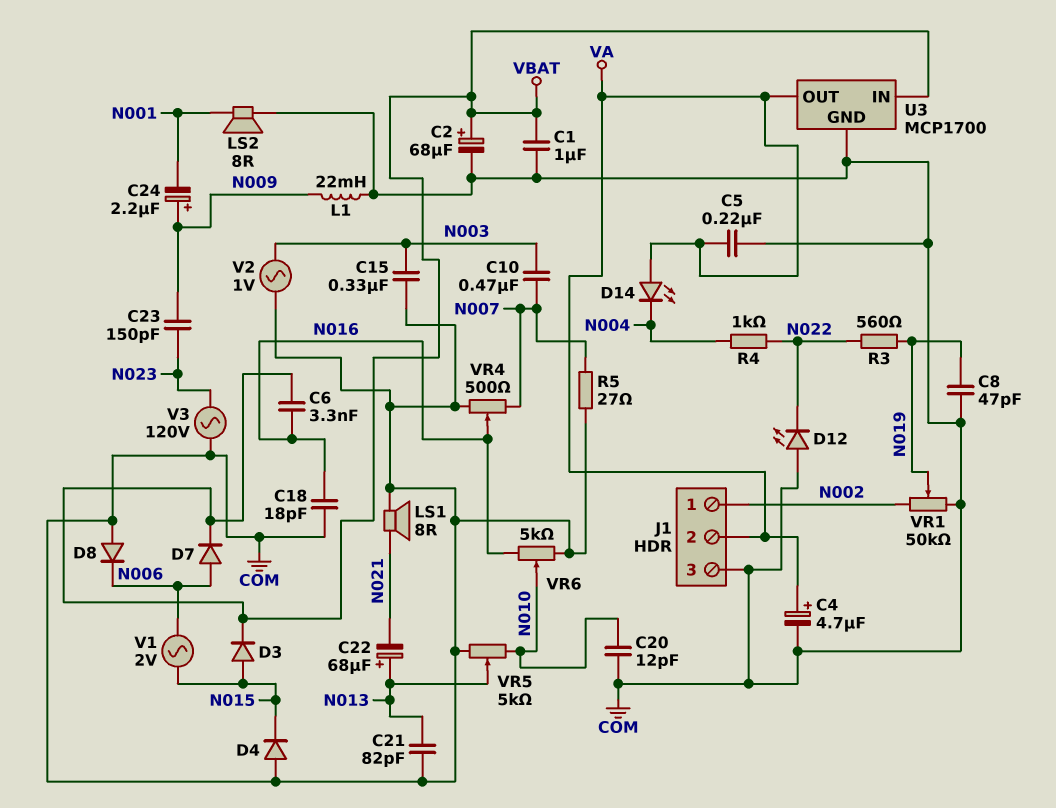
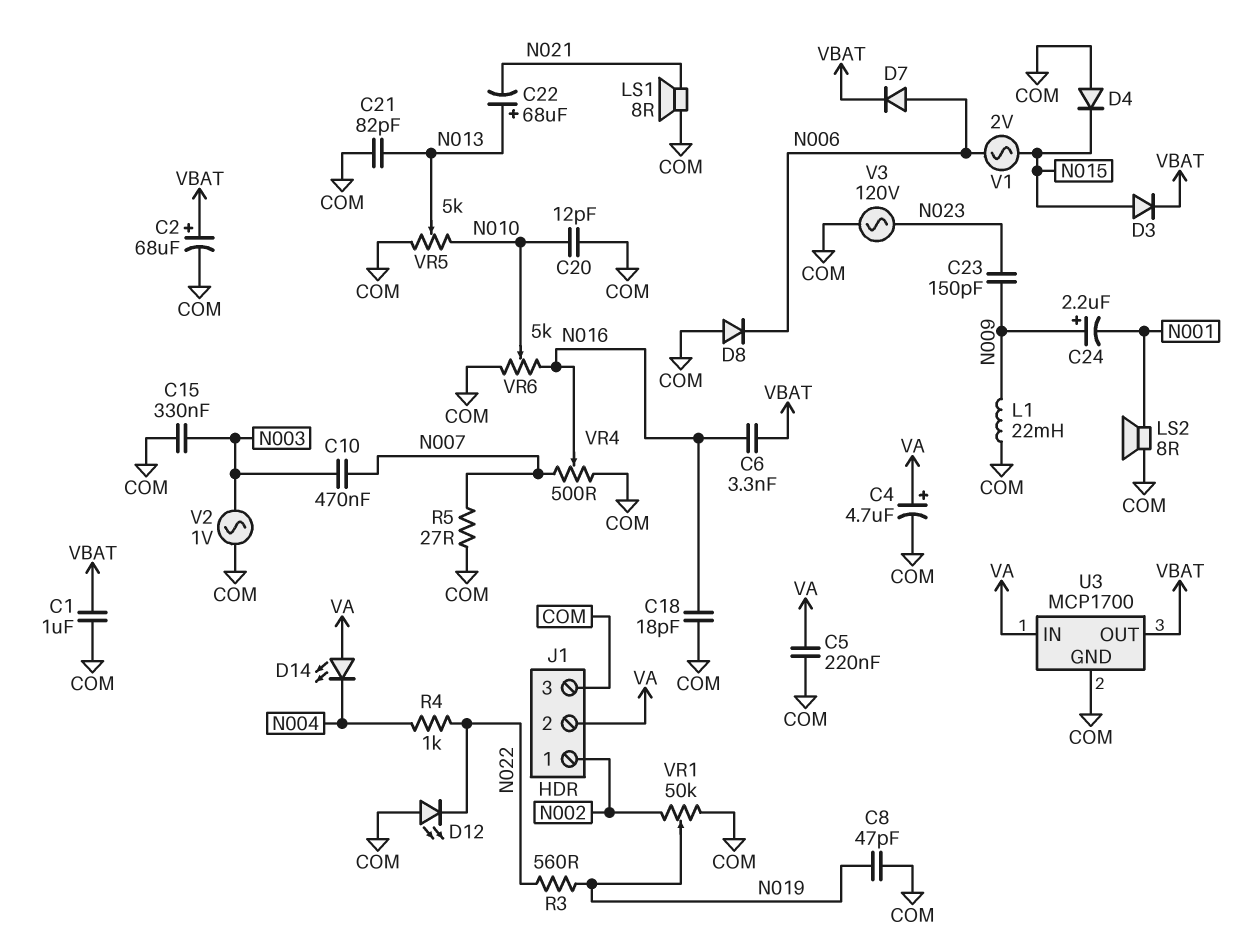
U3 pin IN: VBAT -> VA
U3 pin OUT: VA -> VBAT

